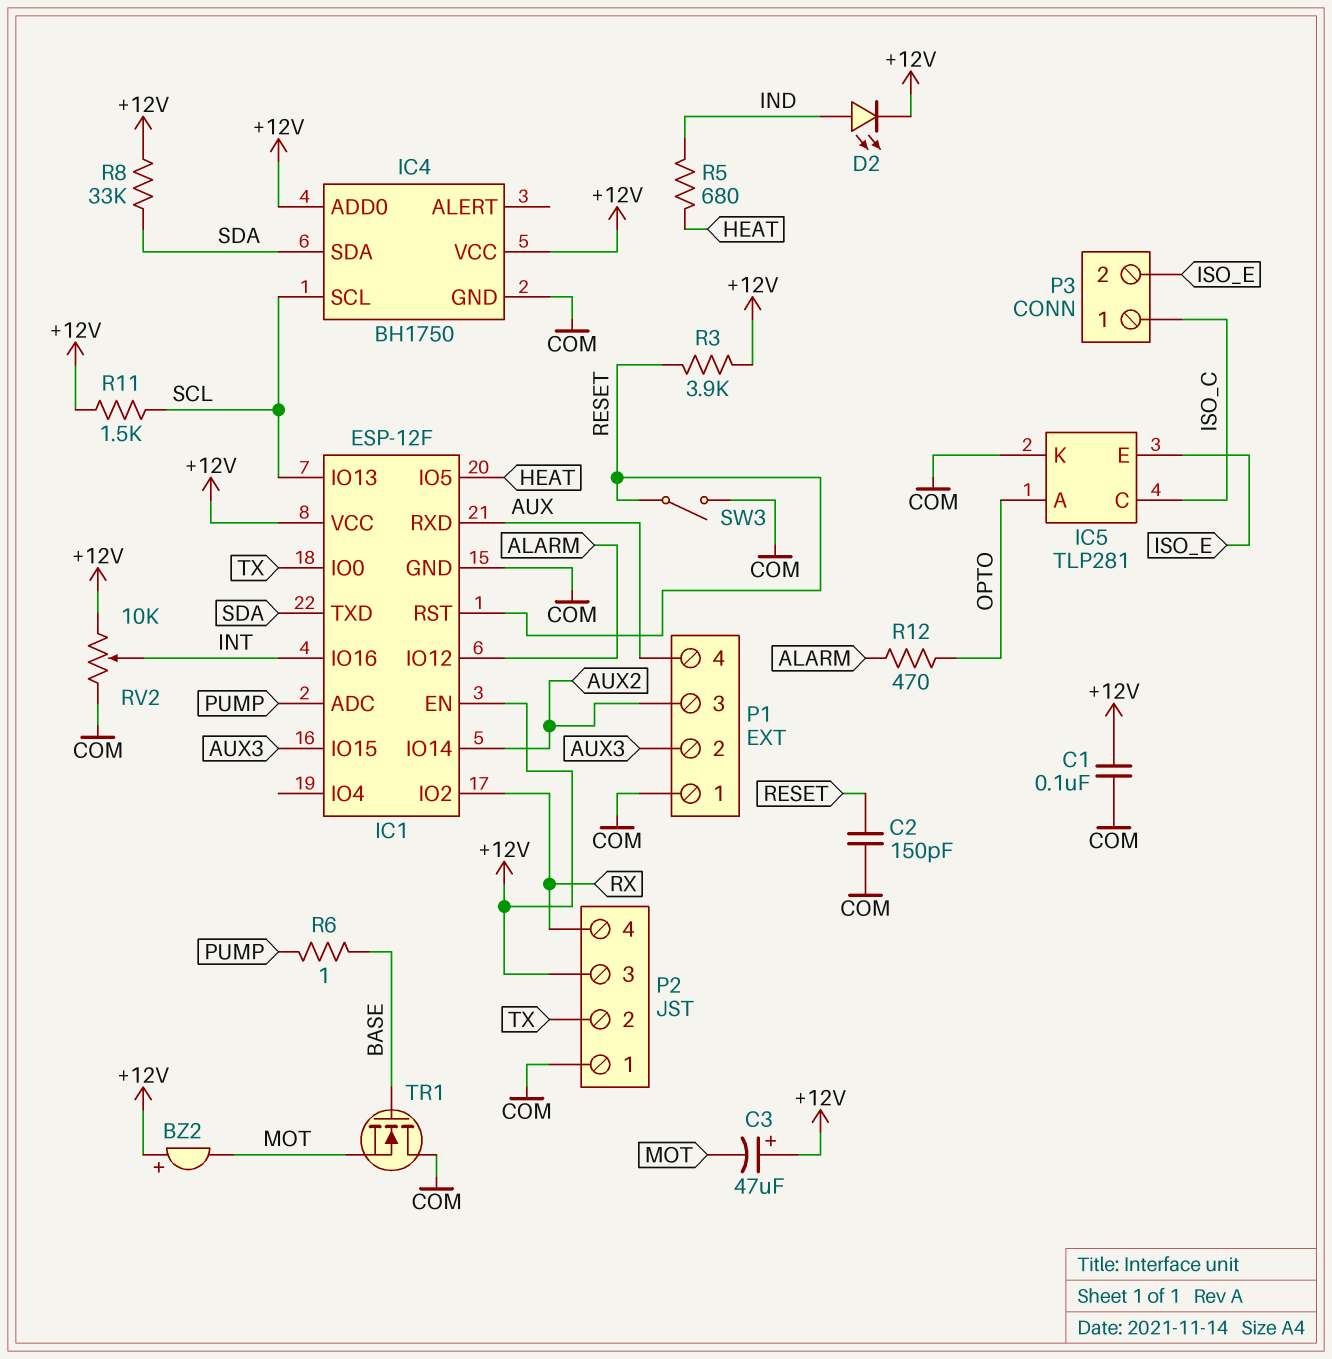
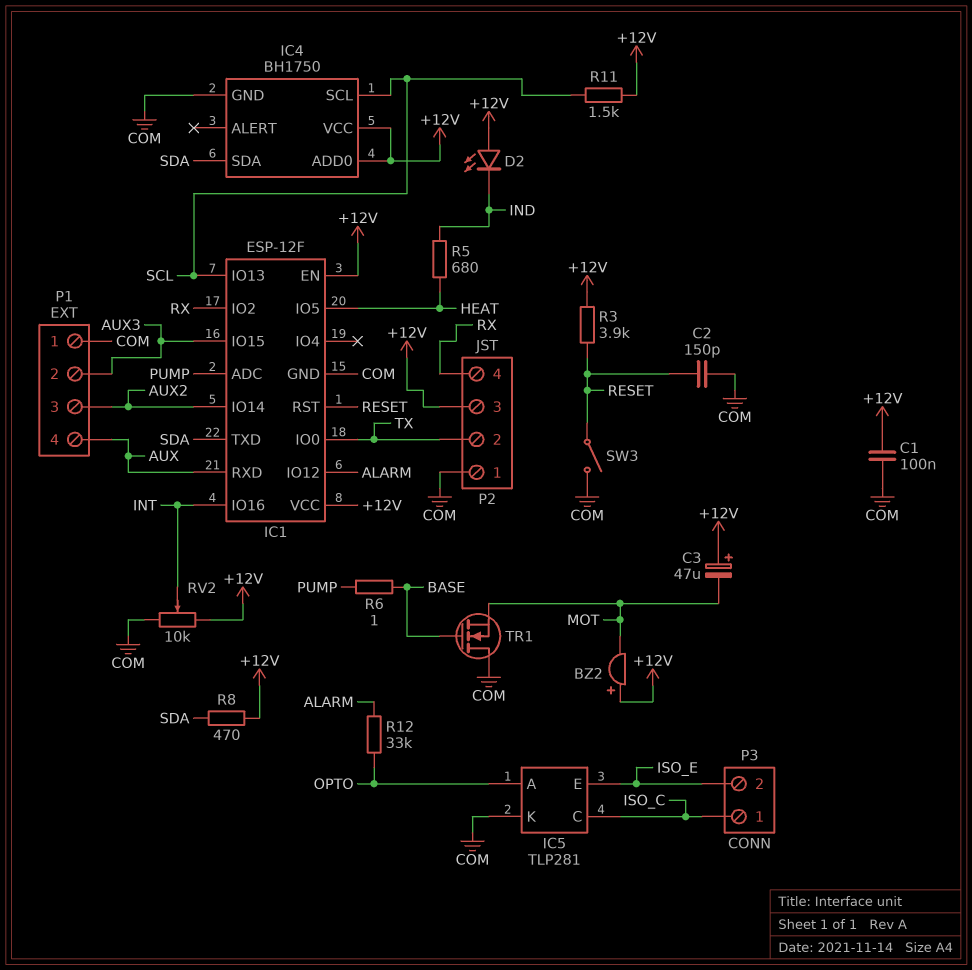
D2: LED (A IND, K +12V) -> LED (A +12V, K IND)
R8: 33k (+12V, SDA) -> 470 (+12V, SDA)
R12: 470 (ALARM, OPTO) -> 33k (ALARM, OPTO)

